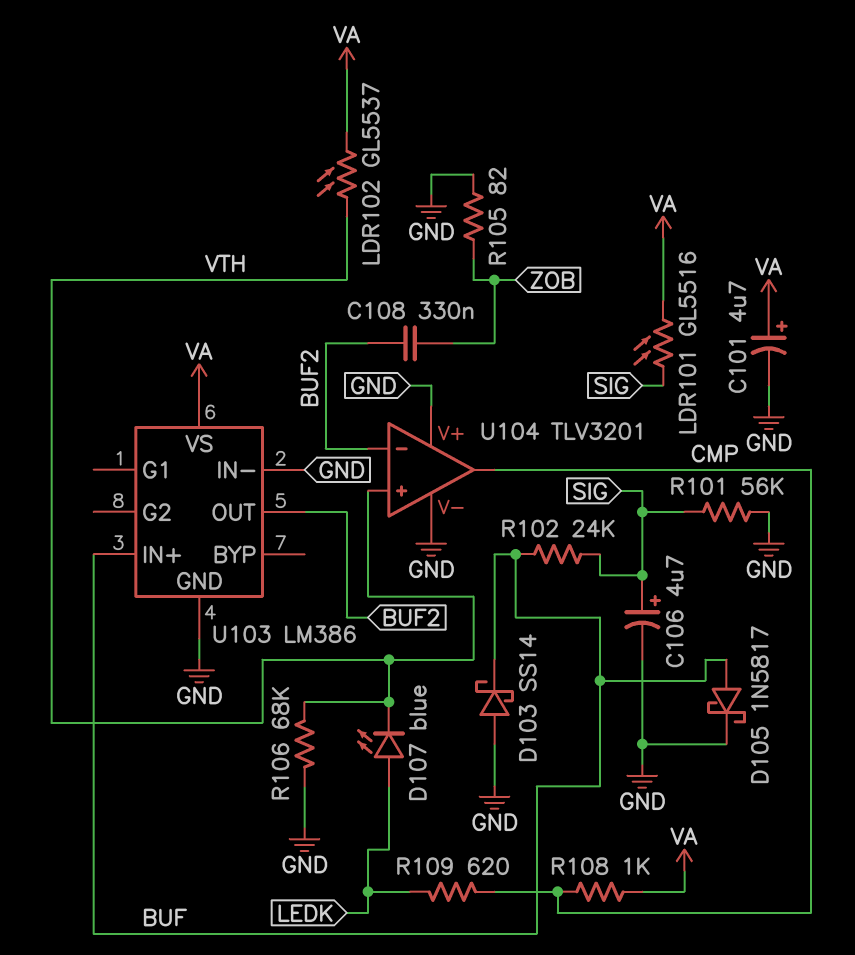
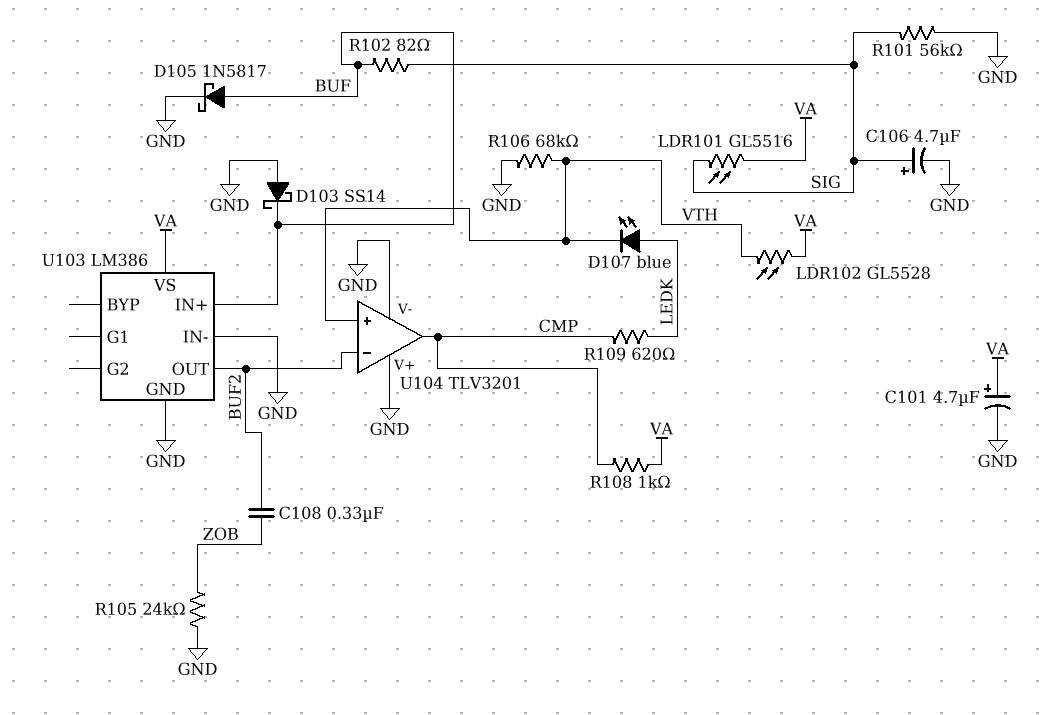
LDR102: GL5537 (VA, VTH) -> GL5528 (VA, VTH)
R102: 24k (BUF, SIG) -> 82 (BUF, SIG)
R105: 82 (GND, ZOB) -> 24k (GND, ZOB)

